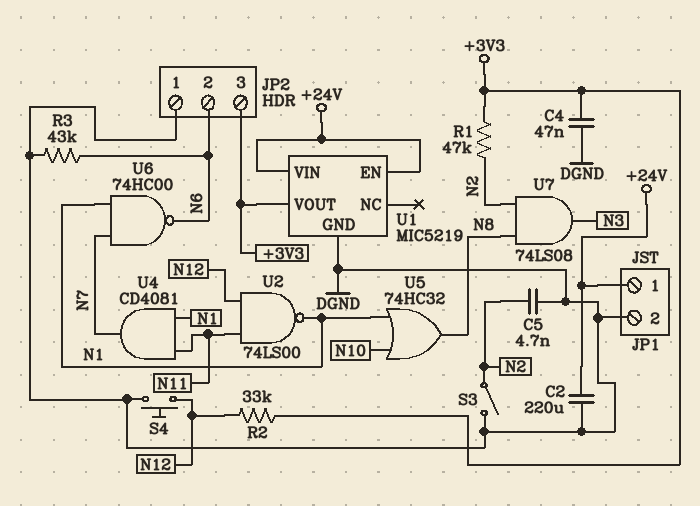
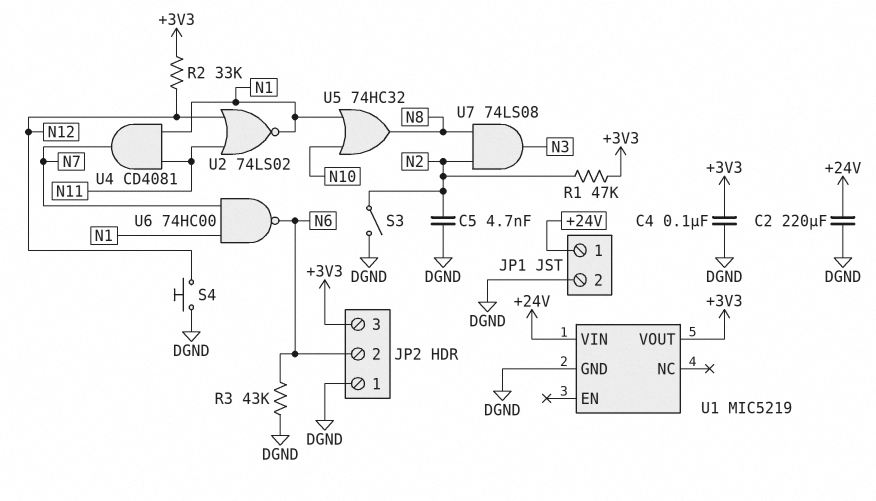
C4: 47nF (+3V3, DGND) -> 100nF (+3V3, DGND)
U1 pin EN: +24V -> none
U2: NAND 74LS00 (in N11, in N12, out N1) -> NOR 74LS02 (in N11, in N12, out N1)

